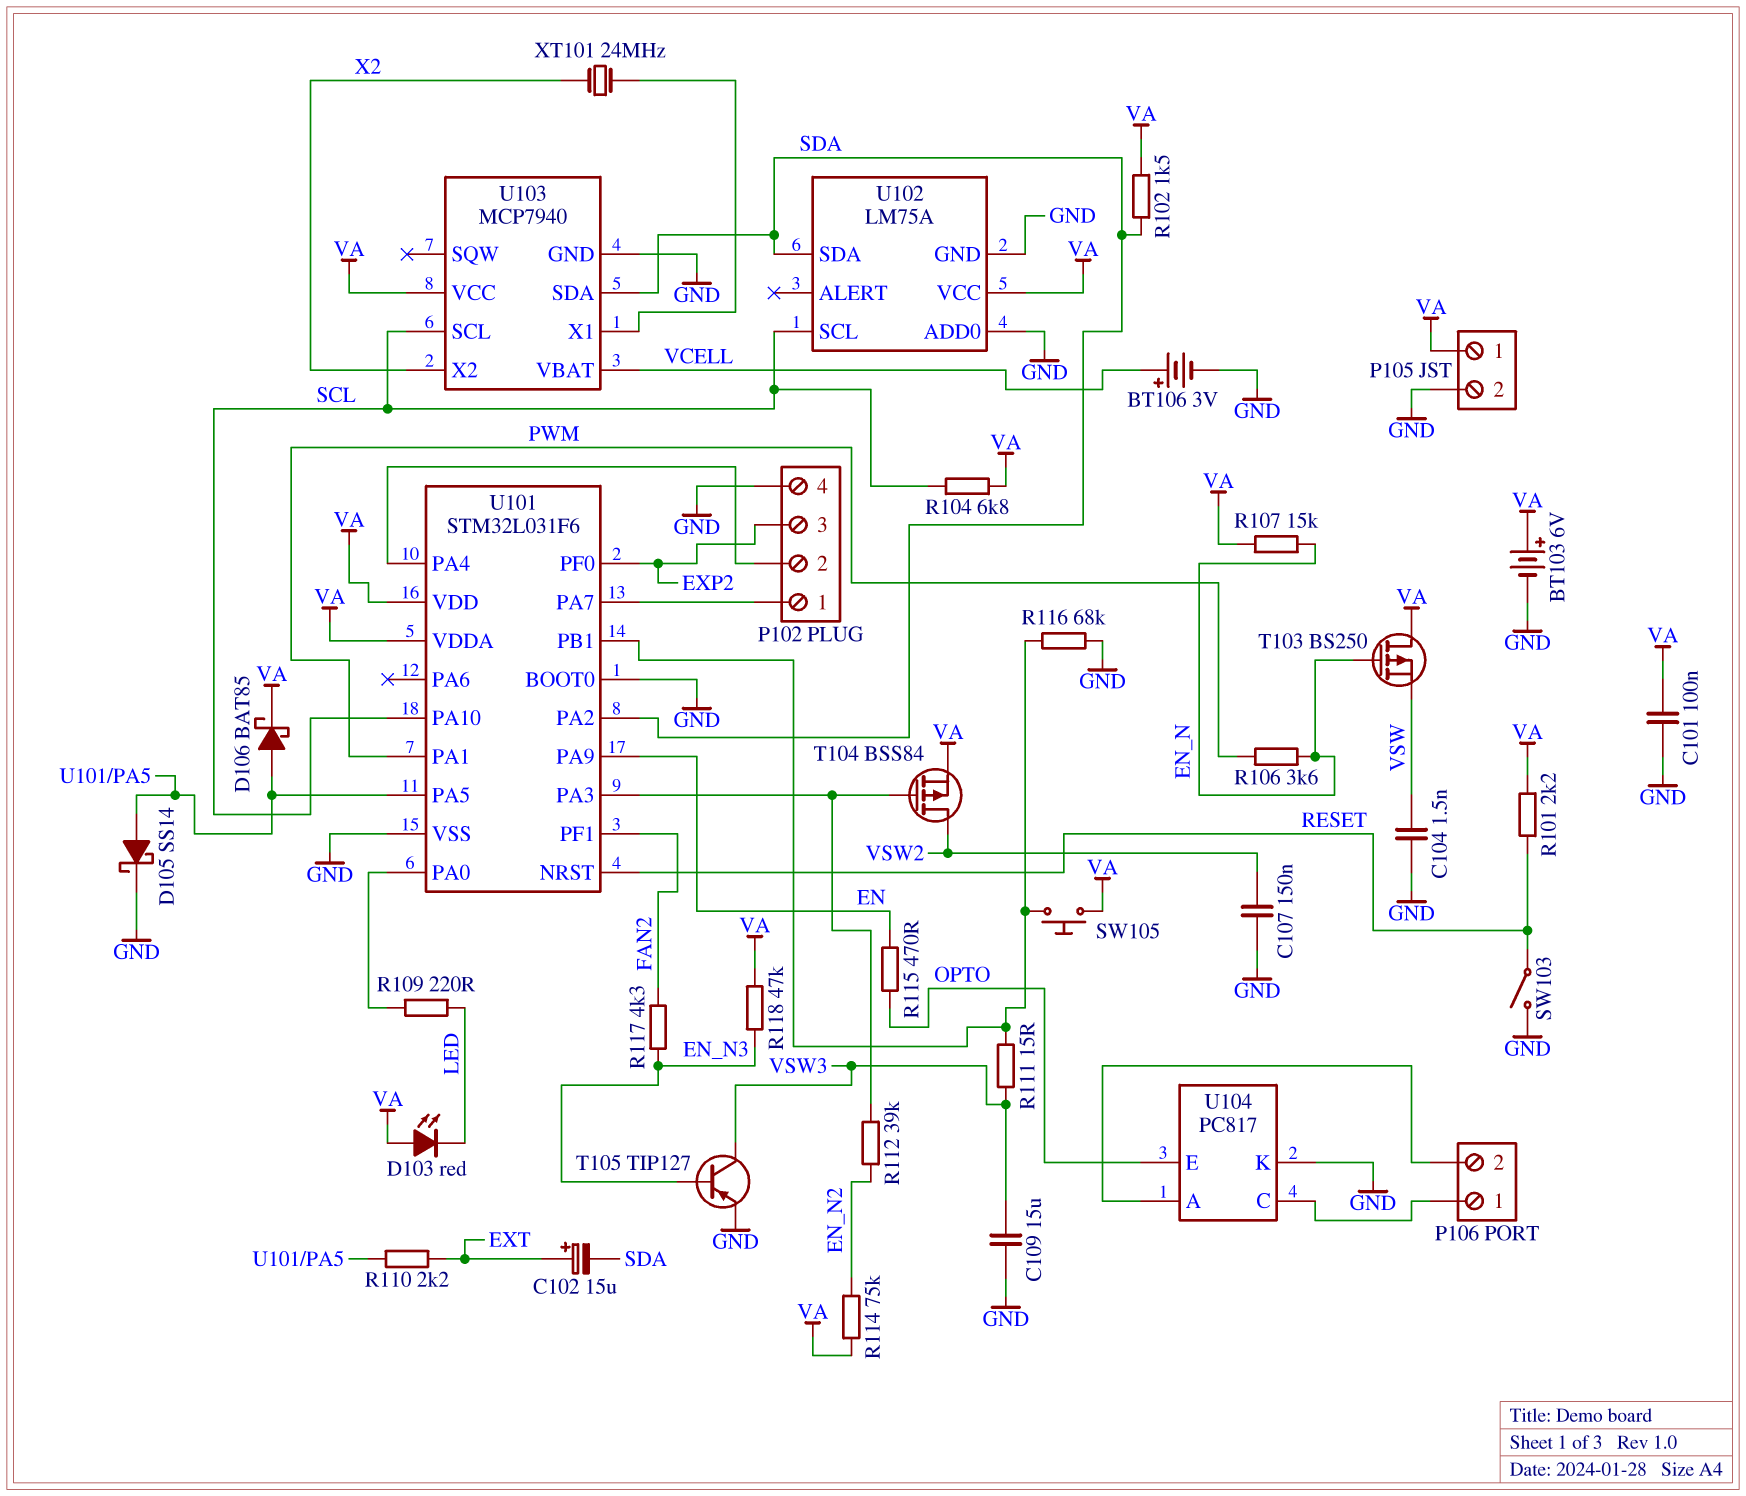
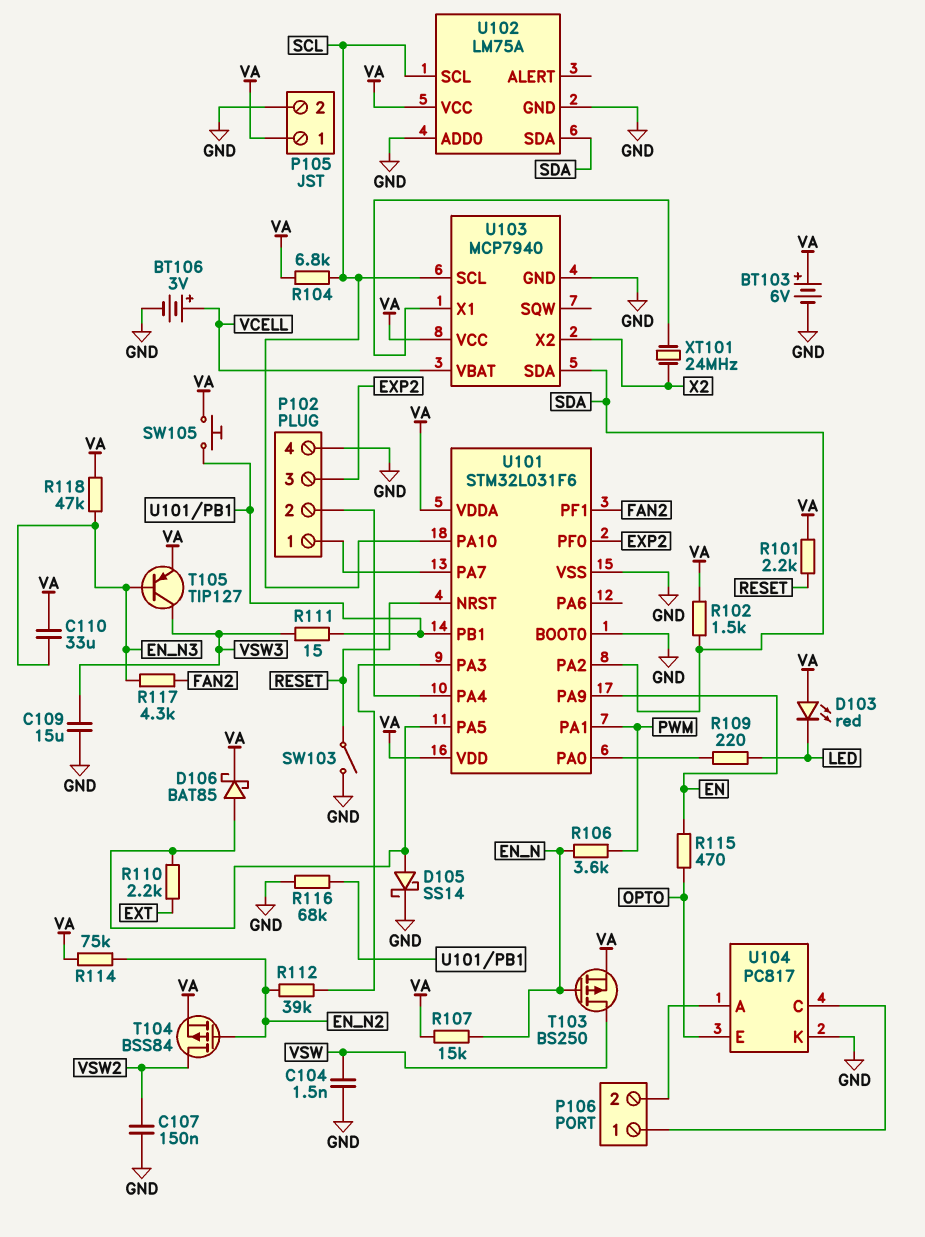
C101: 100nF (GND, VA) -> none
C102: 15uF (plus EXT, minus SDA) -> none
C110: none -> 33uF (EN_N3, VA)
T103: PMOS BS250 (G EN_N, D VA, S VSW) -> PMOS BS250 (G EN_N, D VSW, S VA)
T104: PMOS BSS84 (G U101/PA3, D VSW2, S VA) -> PMOS BSS84 (G EN_N2, D VSW2, S VA)
T105: PNP TIP127 (B EN_N3, C VSW3, E GND) -> PNP TIP127 (B EN_N3, C VSW3, E VA)

